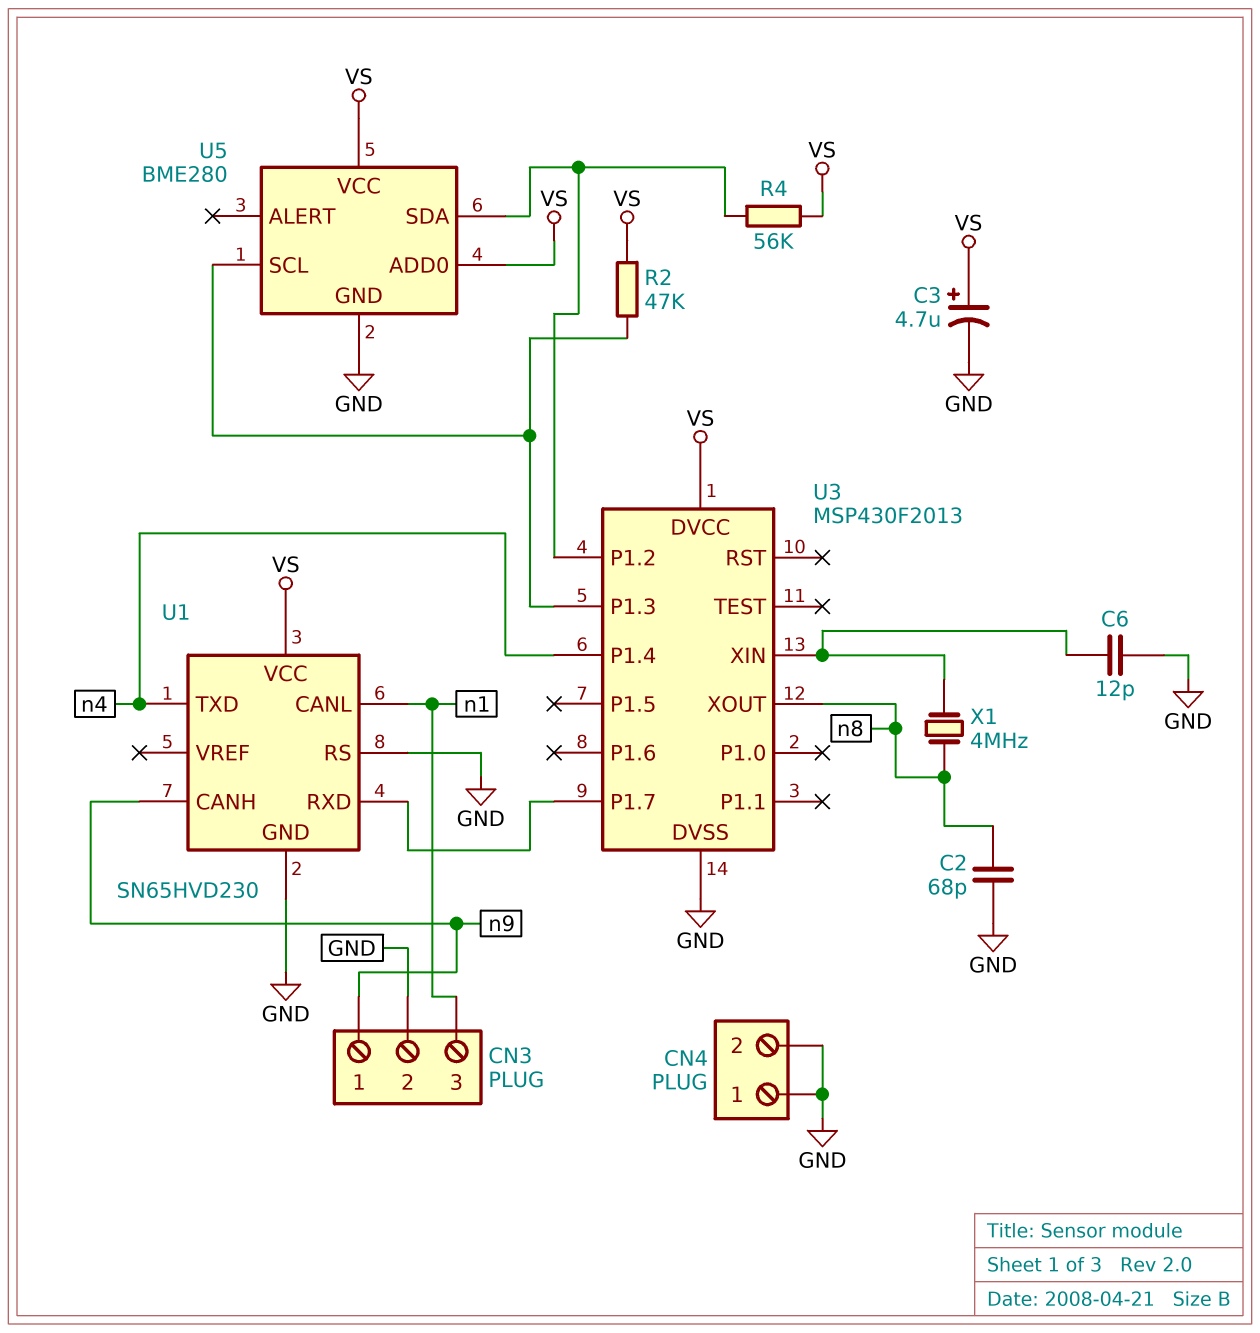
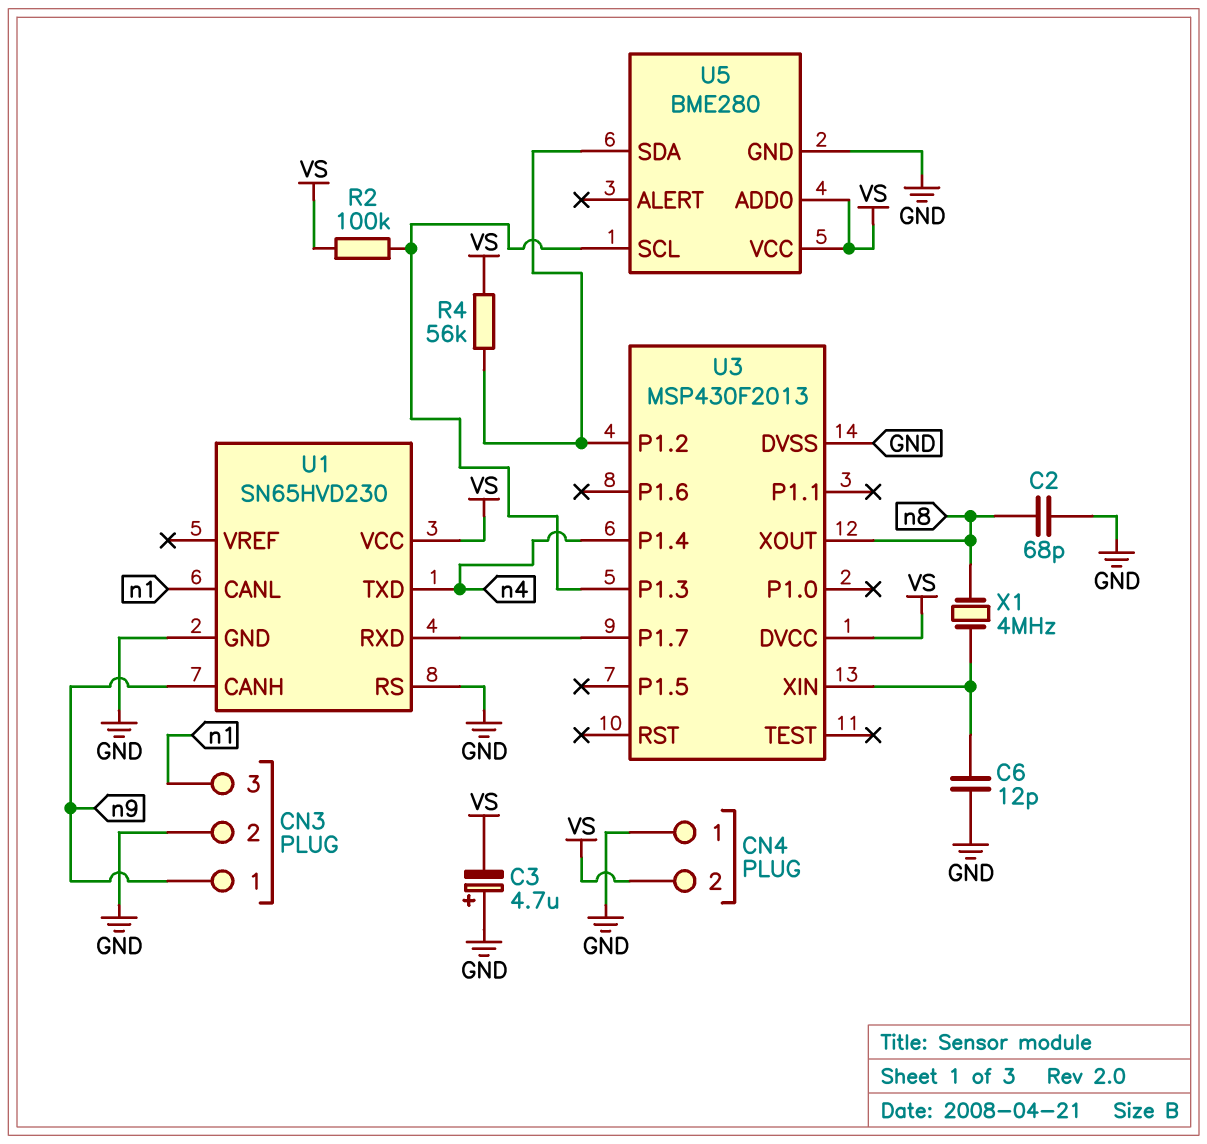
C3: 4.7uF (plus VS, minus GND) -> 4.7uF (plus GND, minus VS)
CN4 pin 2: GND -> VS
R2: 47k (U3/P1.3, VS) -> 100k (U3/P1.3, VS)

